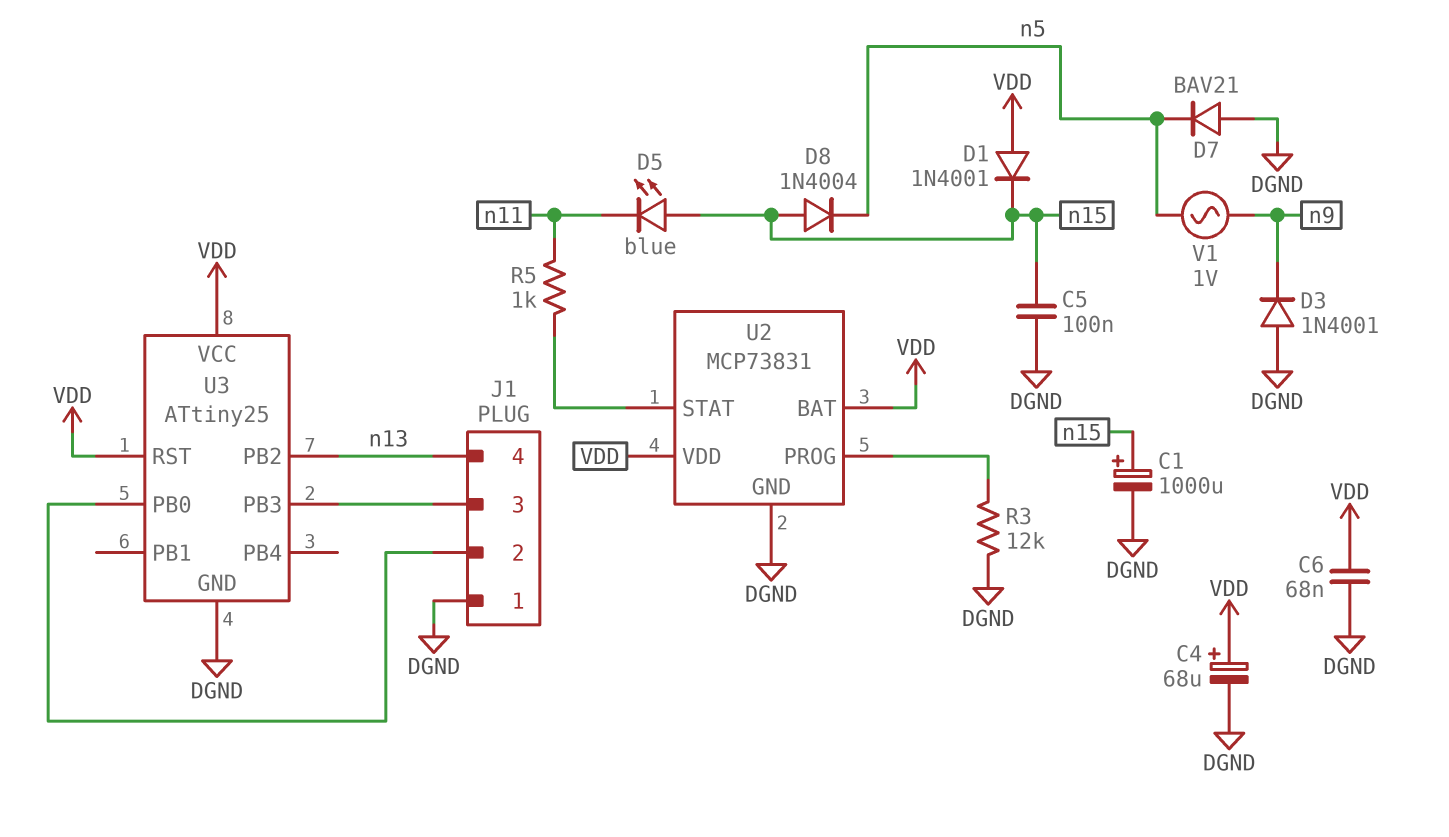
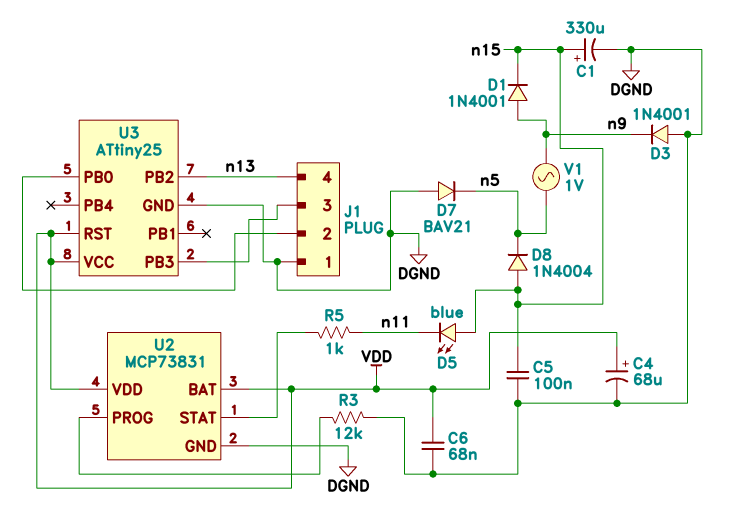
C1: 1000uF (plus n15, minus DGND) -> 330uF (plus n15, minus DGND)
D1: diode 1N4001 (A VDD, K n15) -> diode 1N4001 (A n9, K n15)

